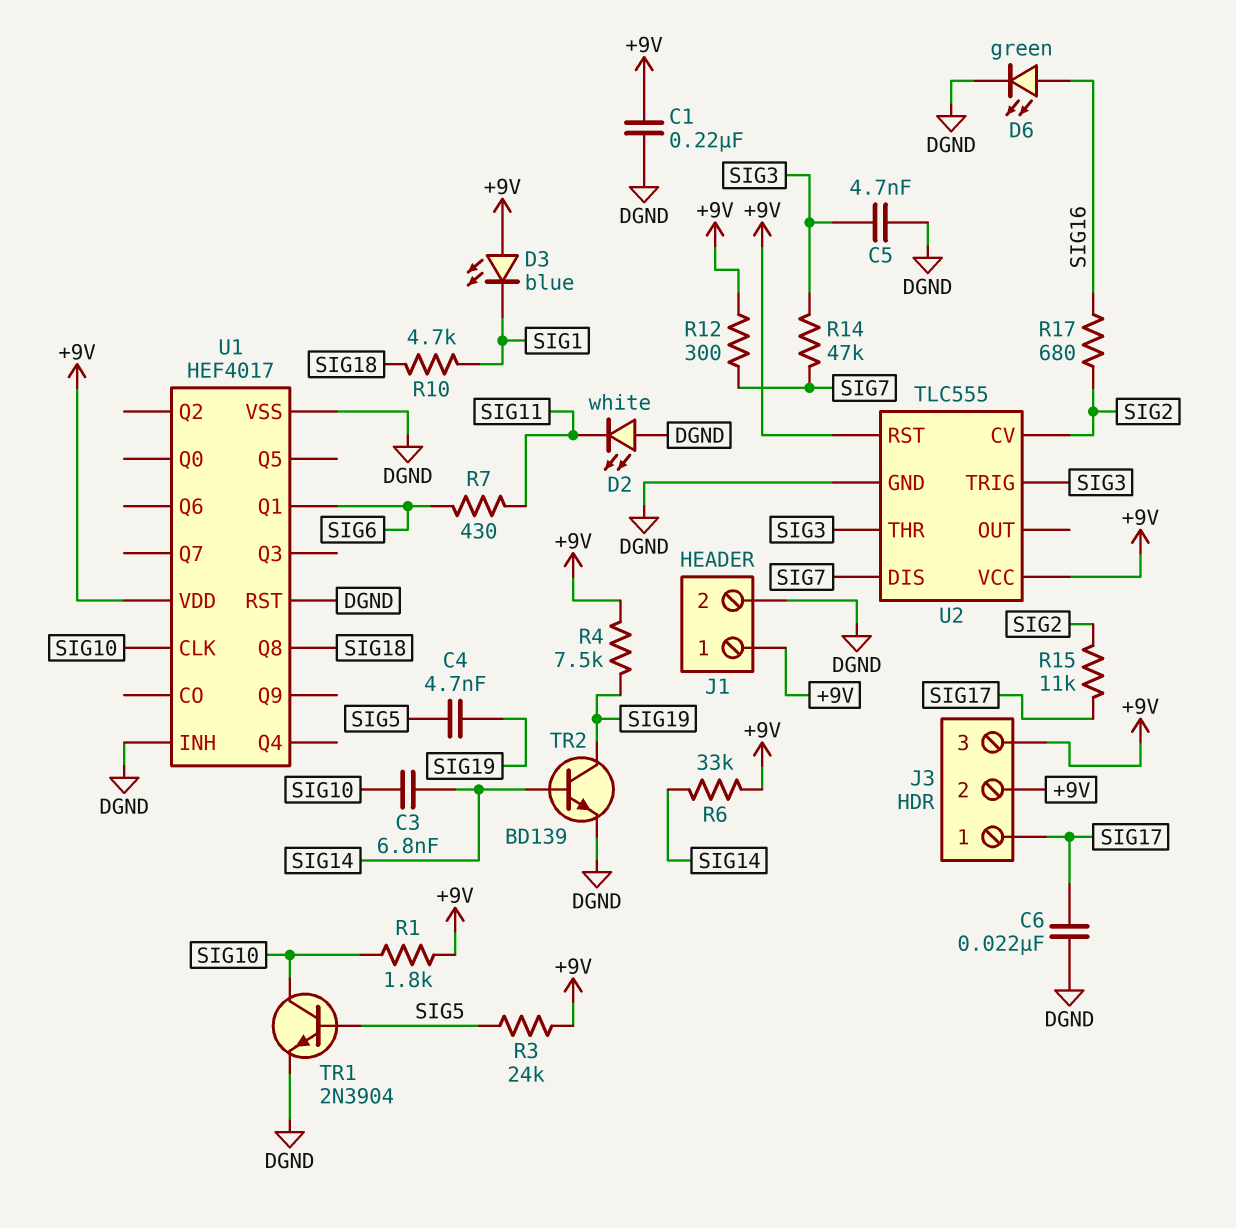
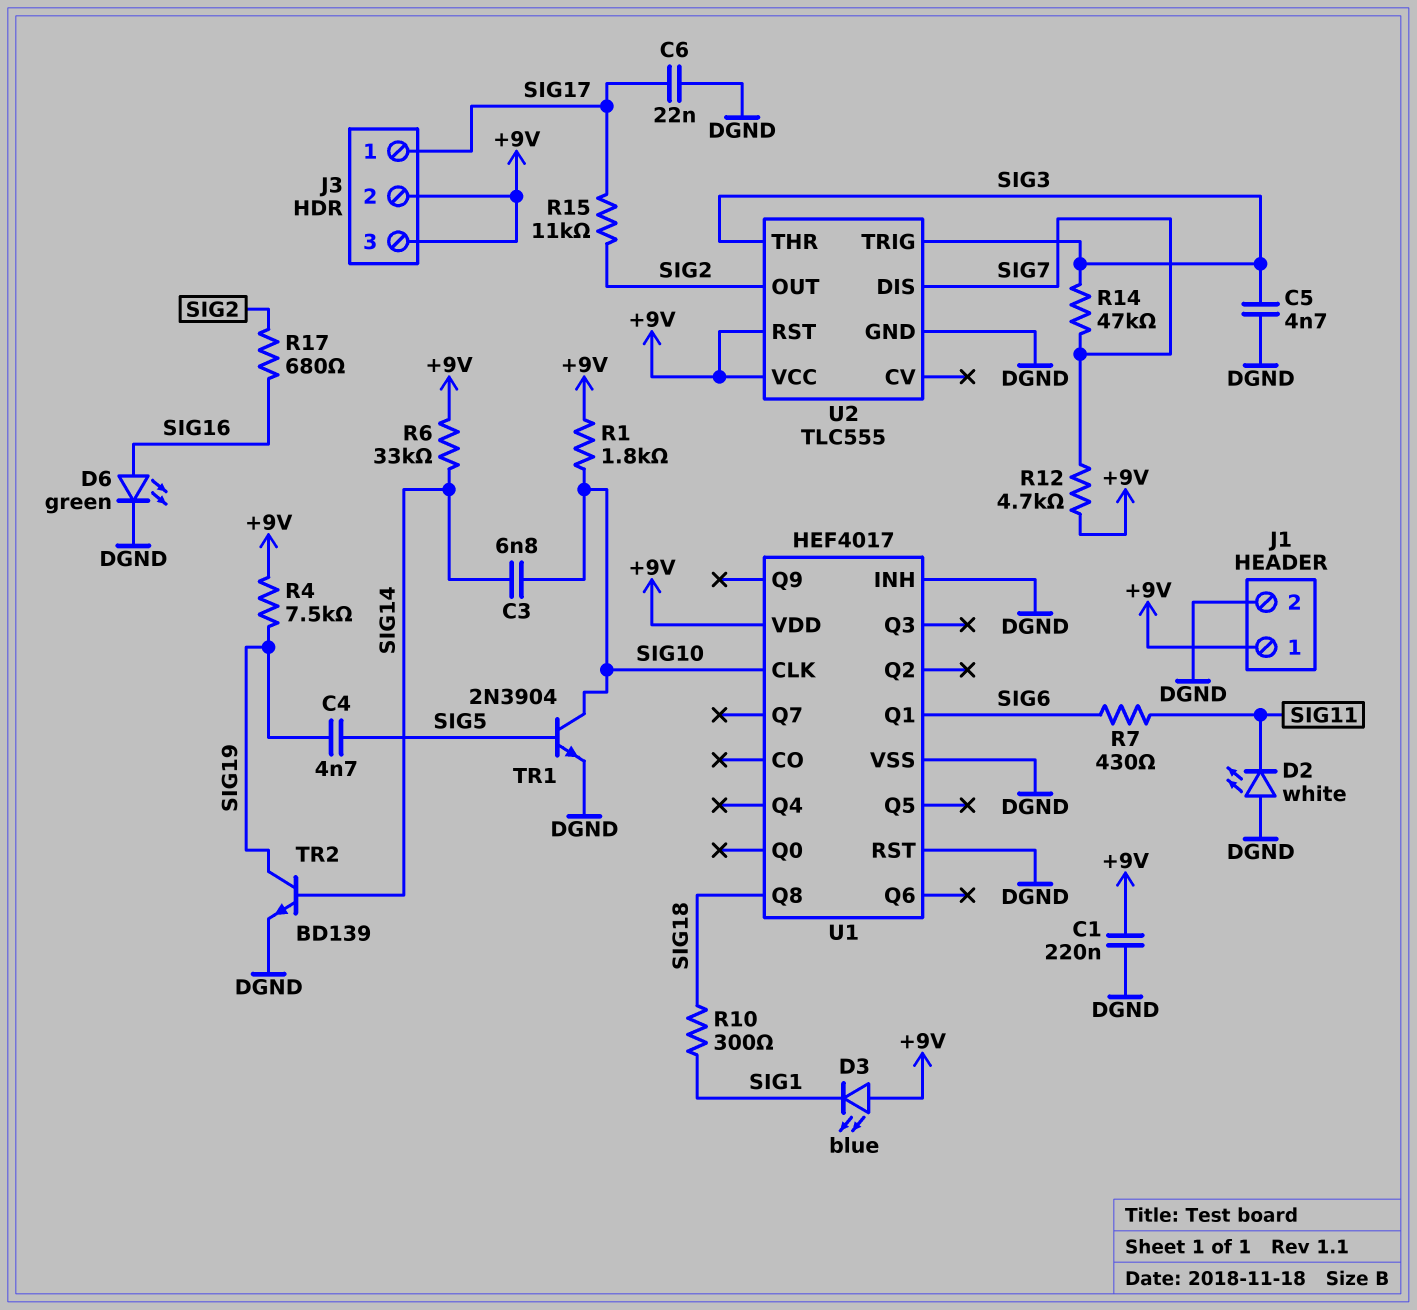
R3: 24k (+9V, SIG5) -> none
R10: 4.7k (SIG1, SIG18) -> 300 (SIG1, SIG18)
R12: 300 (+9V, SIG7) -> 4.7k (+9V, SIG7)
U2 pin CV: SIG2 -> none
U2 pin OUT: none -> SIG2

